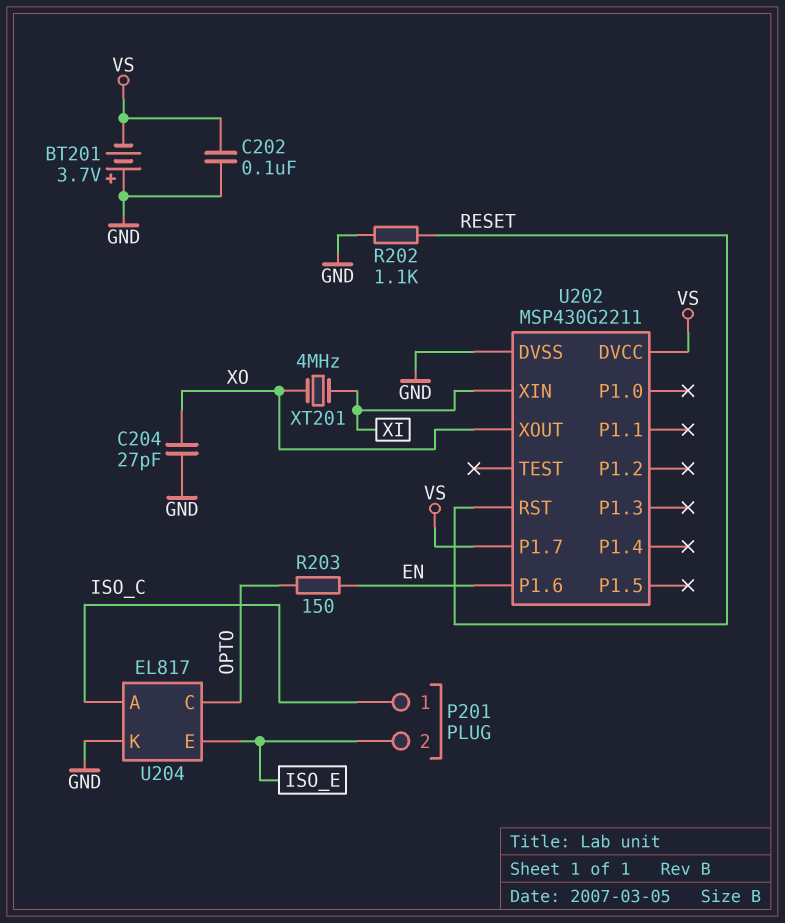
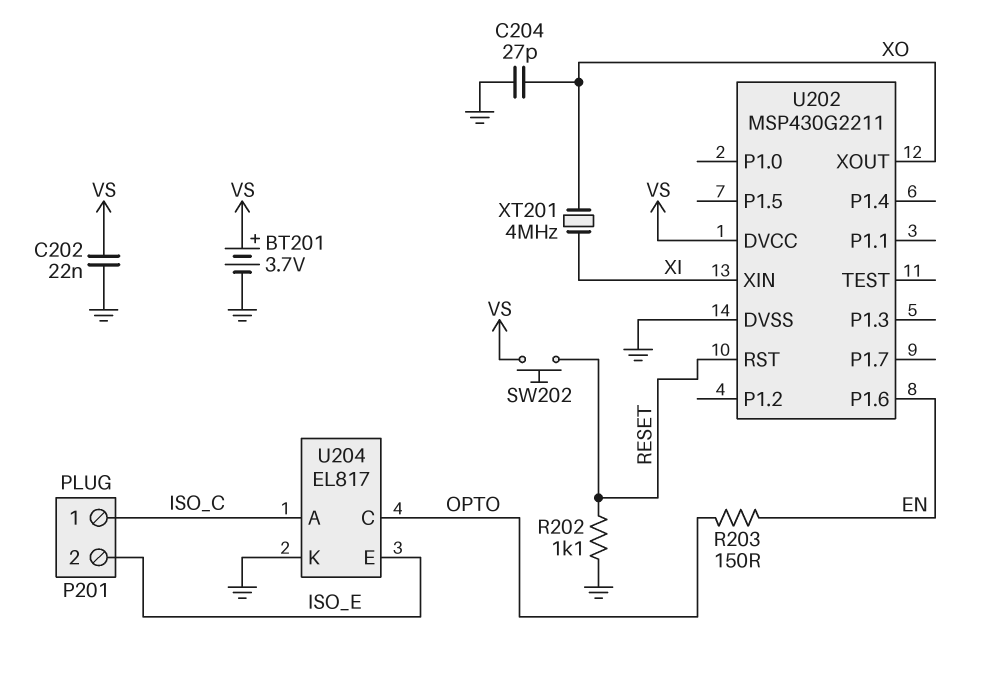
BT201: 3.7V (plus GND, minus VS) -> 3.7V (plus VS, minus GND)
C202: 100nF (GND, VS) -> 22nF (GND, VS)
SW202: none -> button (RESET, VS)
U202 pin P1.7: VS -> none

